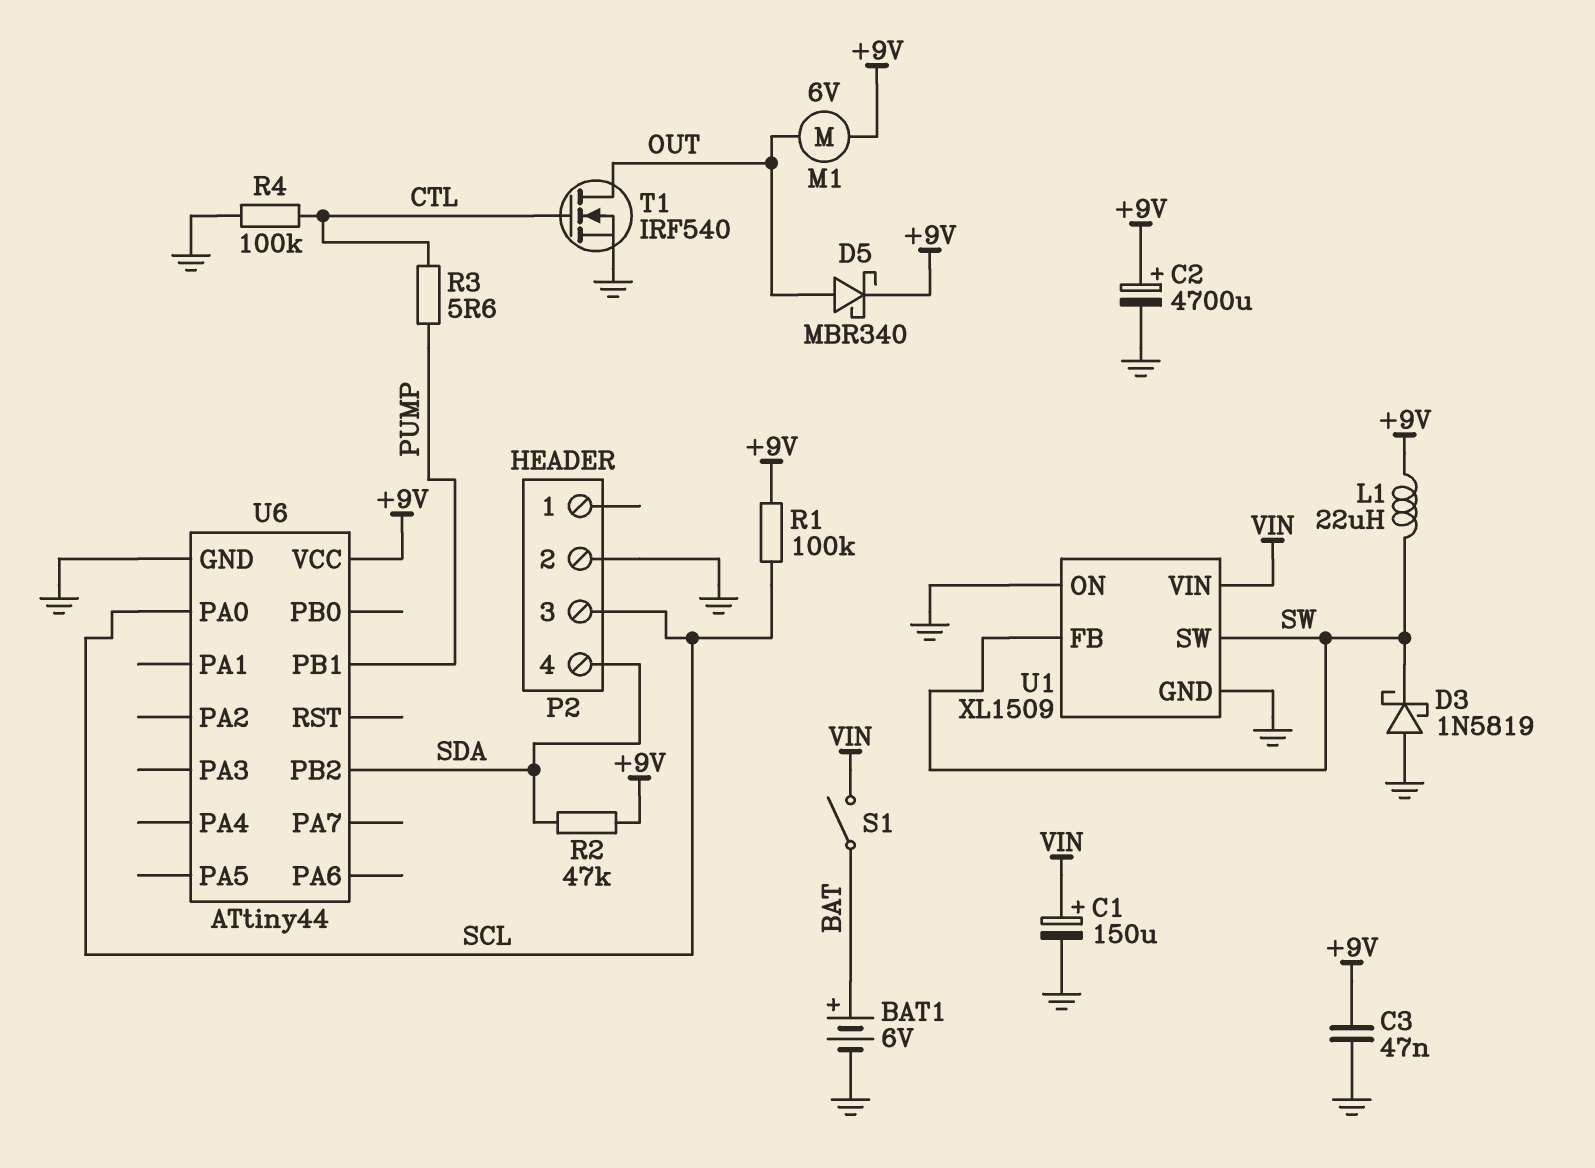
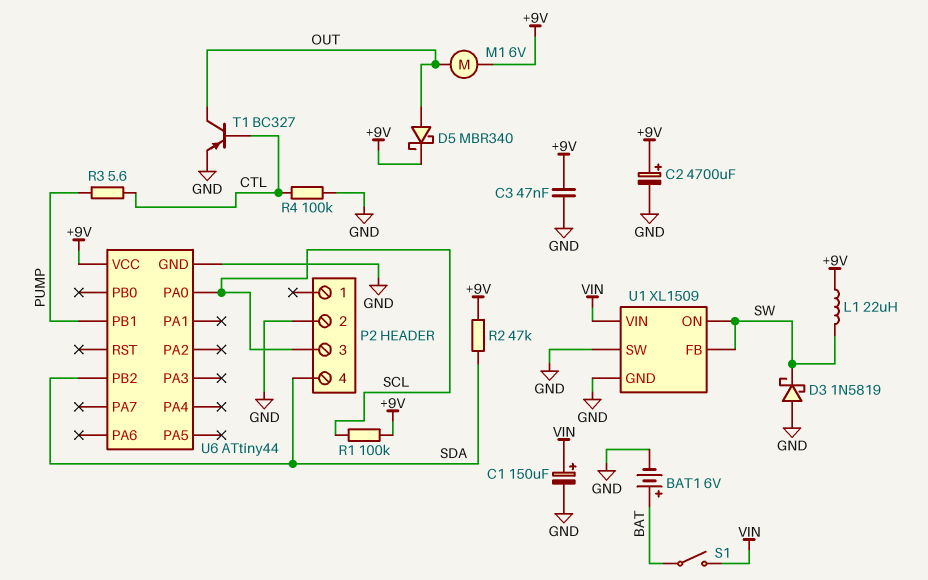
T1: NMOS IRF540 (G CTL, D OUT, S GND) -> PNP BC327 (B CTL, C OUT, E GND)
U1 pin ON: GND -> SW
U1 pin SW: SW -> GND

